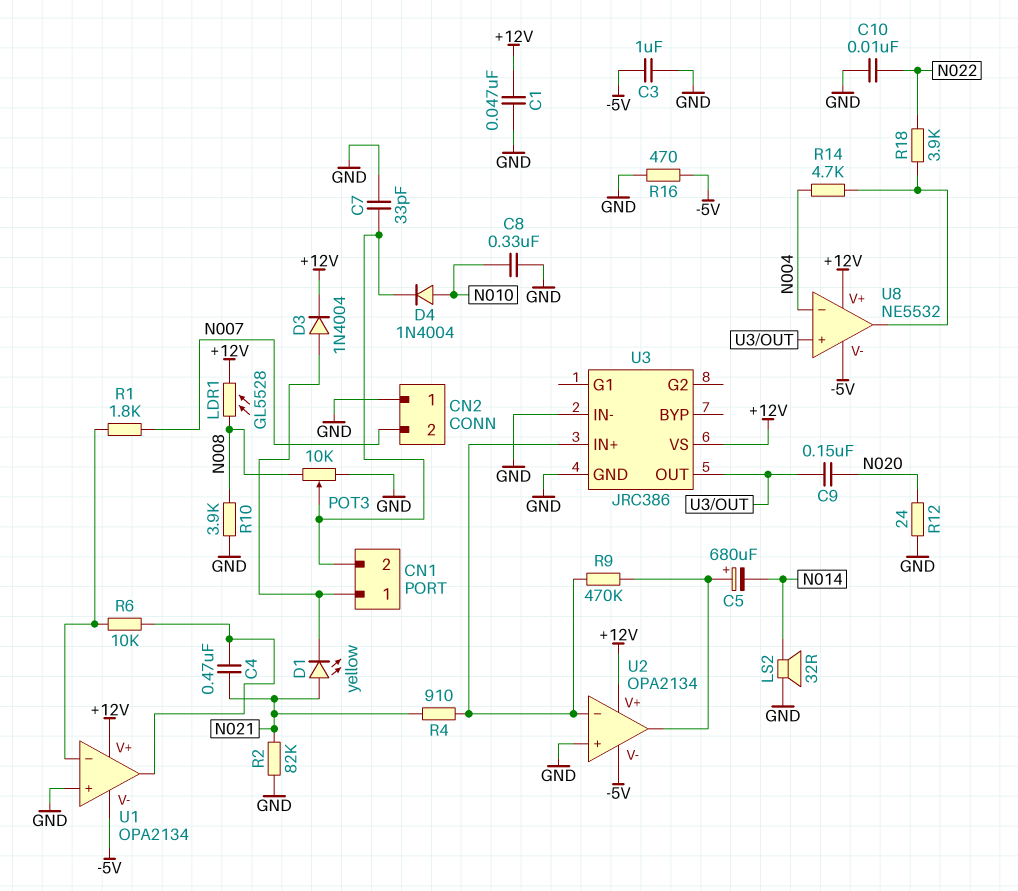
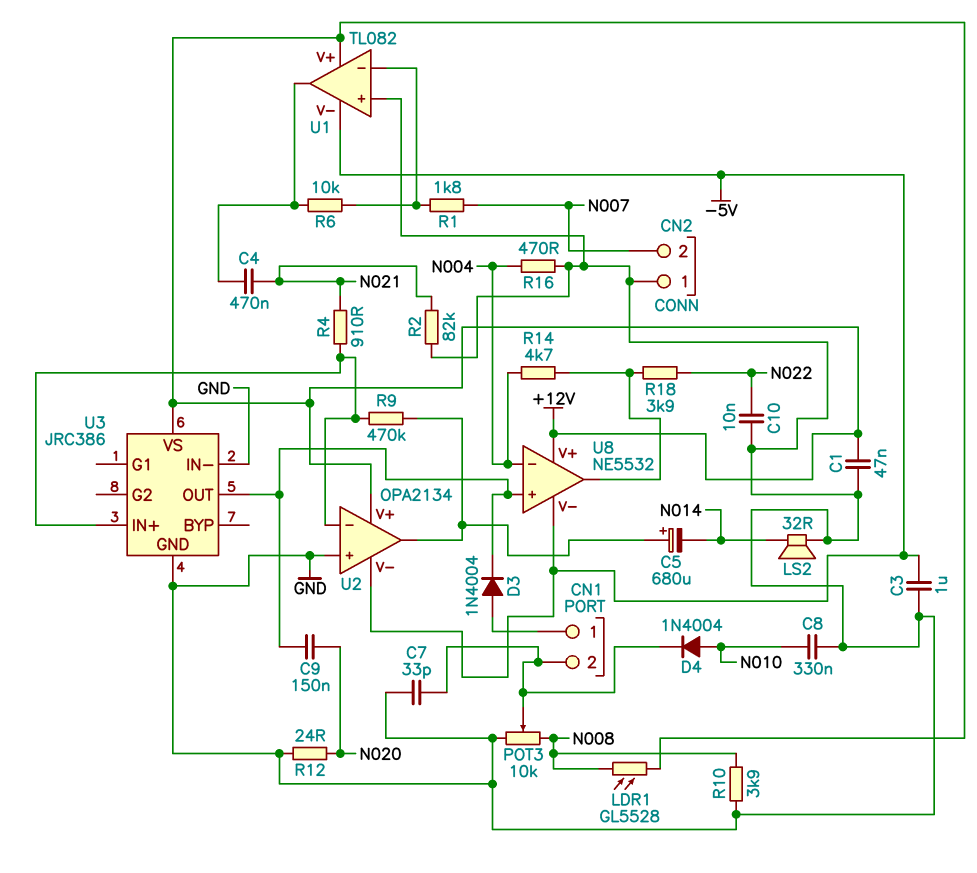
D1: LED yellow (A N021, K CN1/1) -> none
D3: diode 1N4004 (A CN1/1, K +12V) -> diode 1N4004 (A CN1/1, K U3/OUT)
R16: 470 (-5V, GND) -> 470 (GND, N004)
U1: OPA2134 -> TL082

